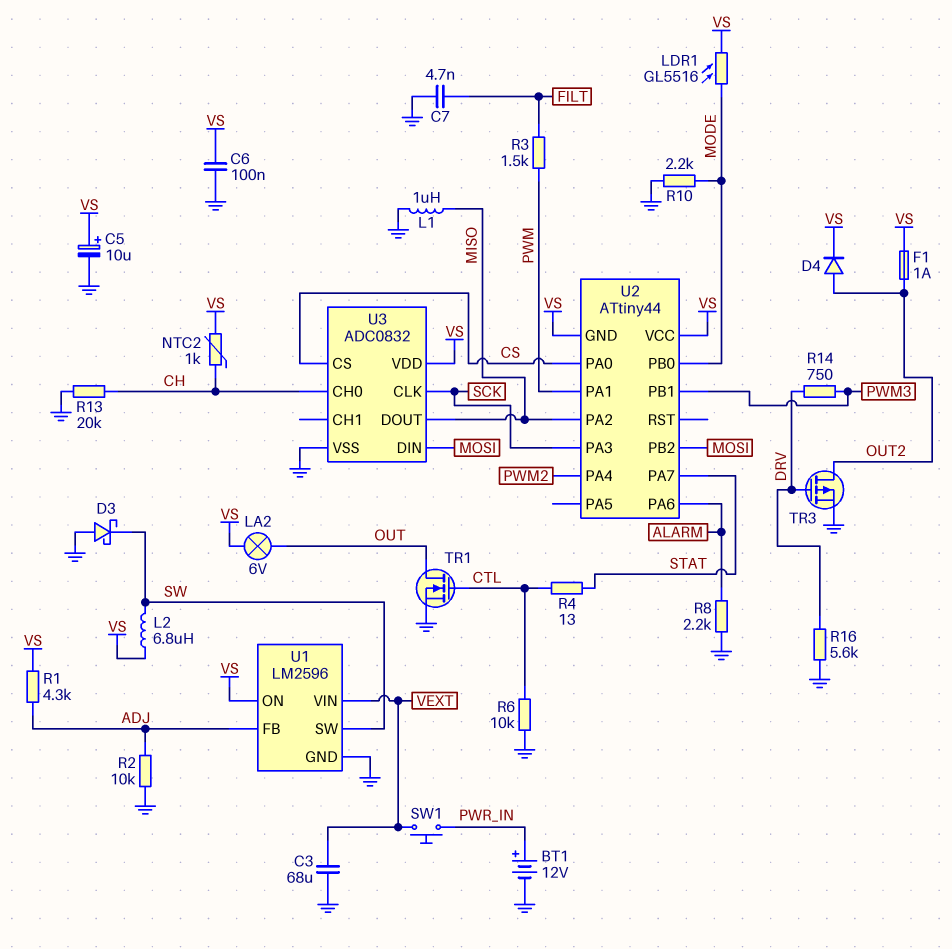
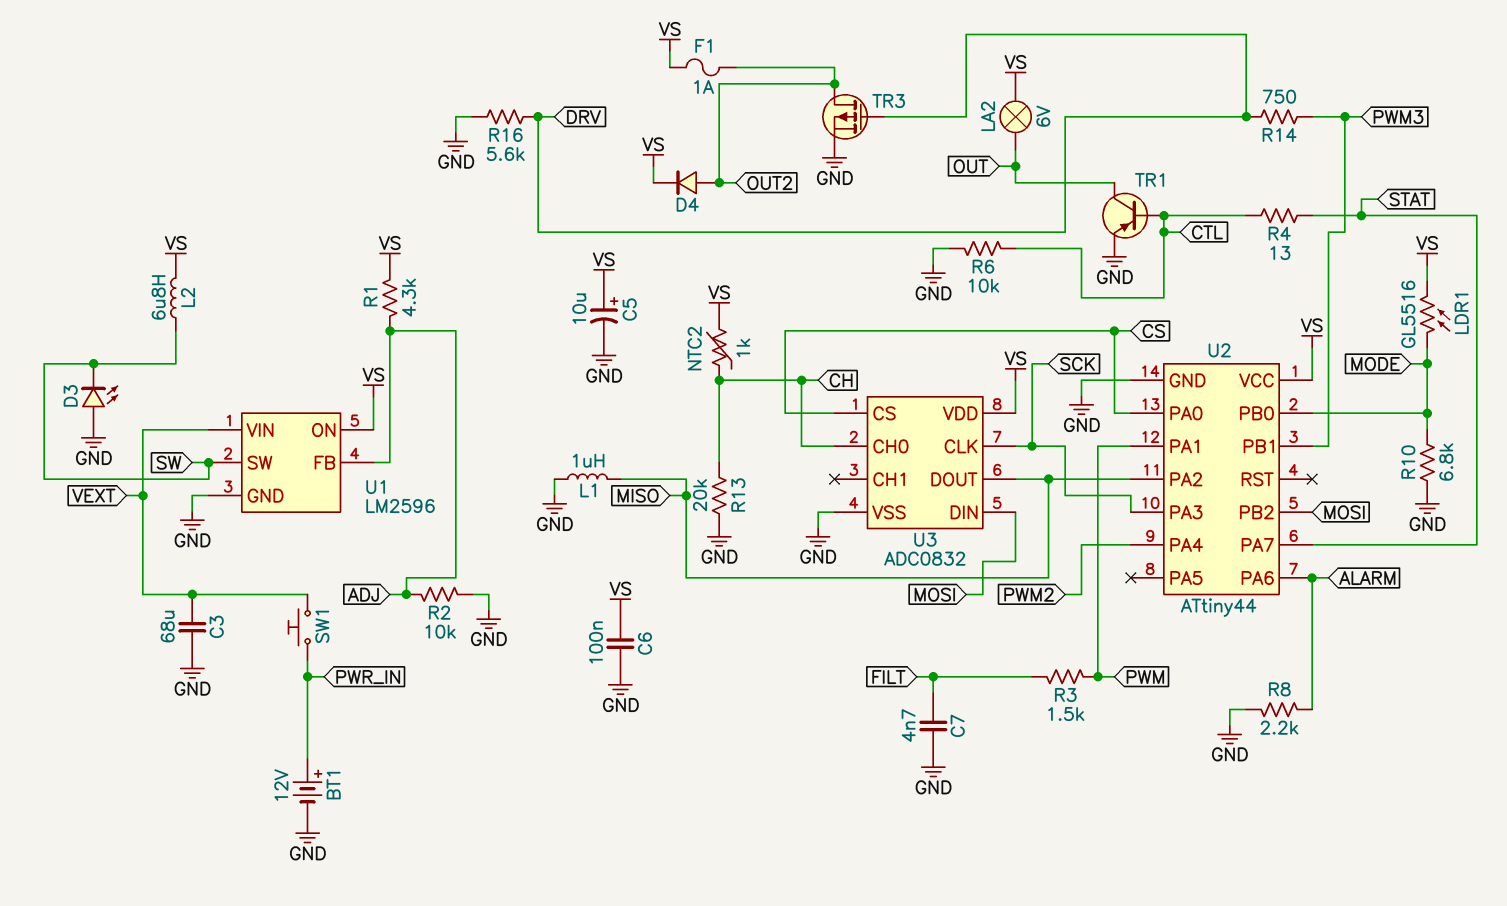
D3: schottky (A GND, K SW) -> LED (A GND, K SW)
R10: 2.2k (GND, MODE) -> 6.8k (GND, MODE)
TR1: NMOS (G CTL, D OUT, S GND) -> PNP (B CTL, C OUT, E GND)
U2 pin GND: VS -> GND

